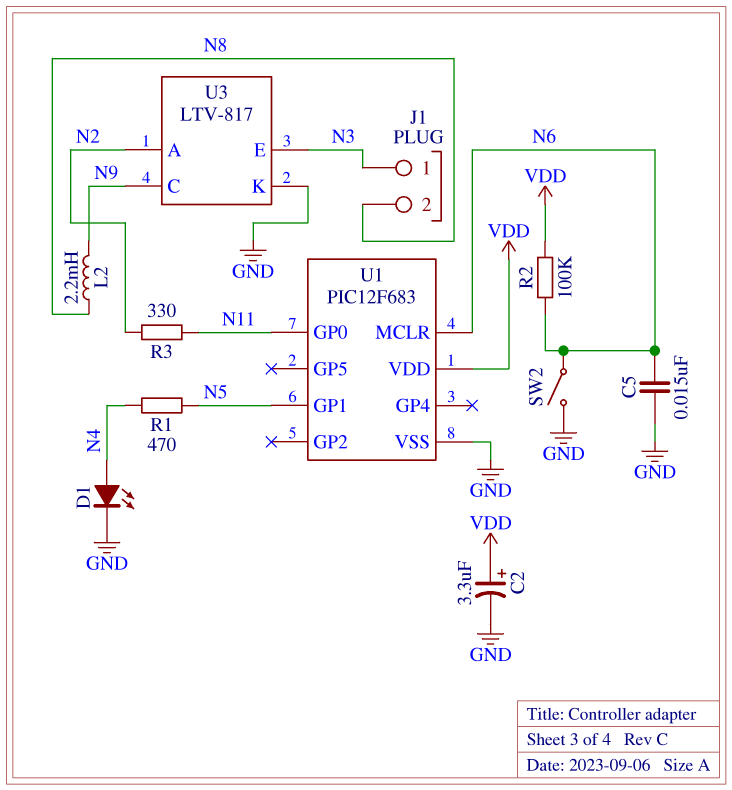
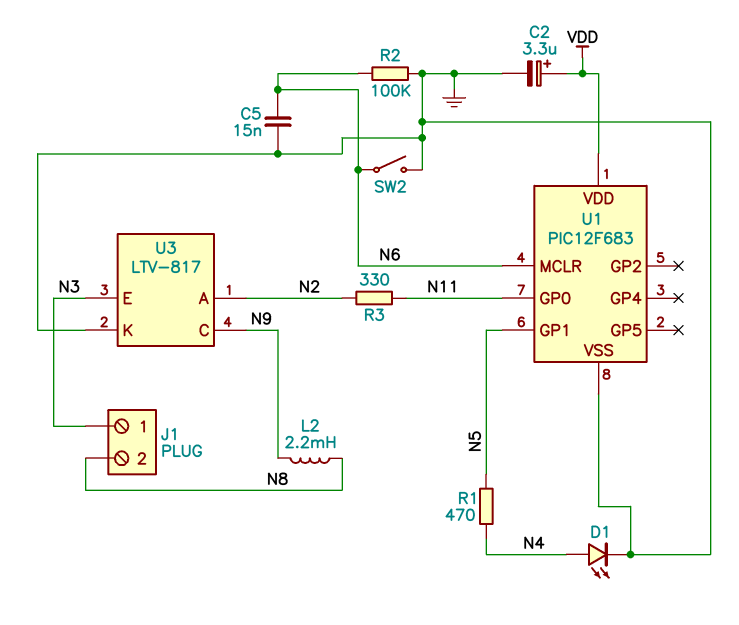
R2: 100k (N6, VDD) -> 100k (GND, N6)

